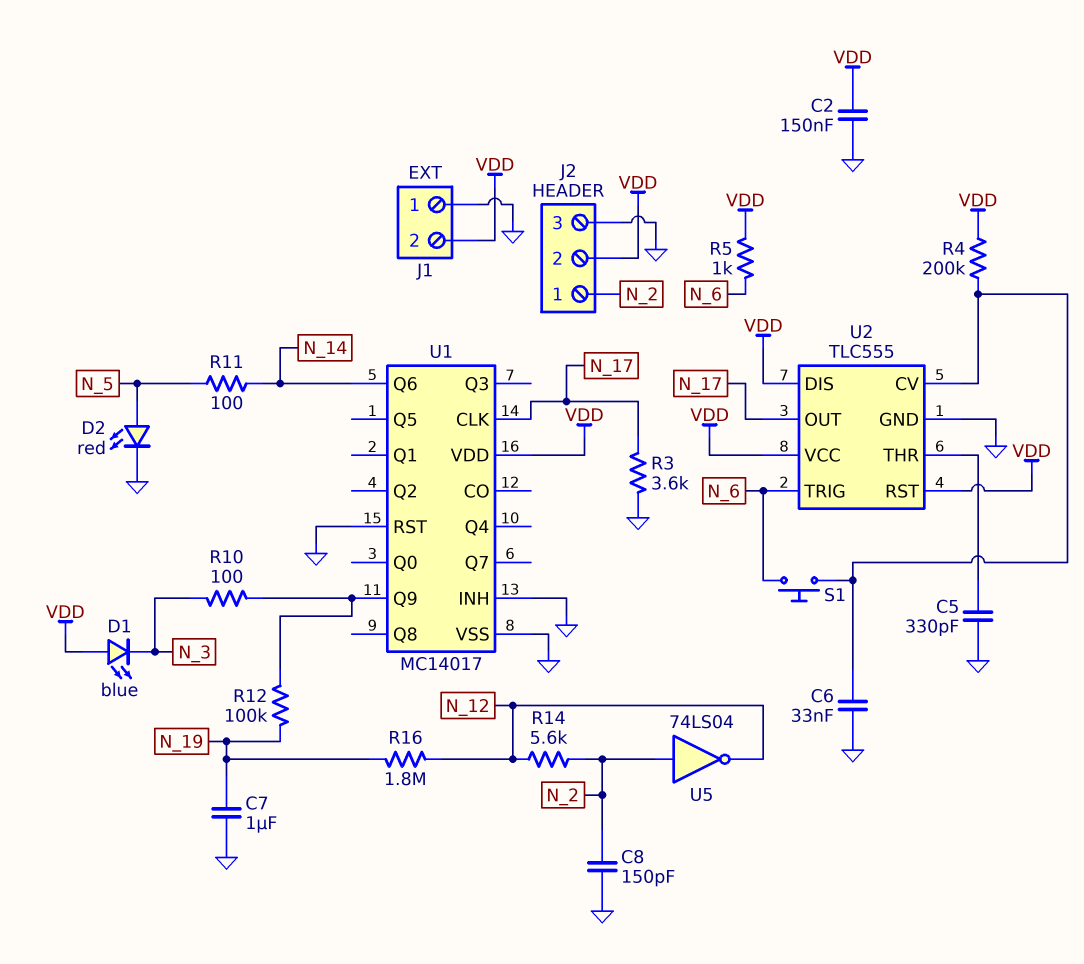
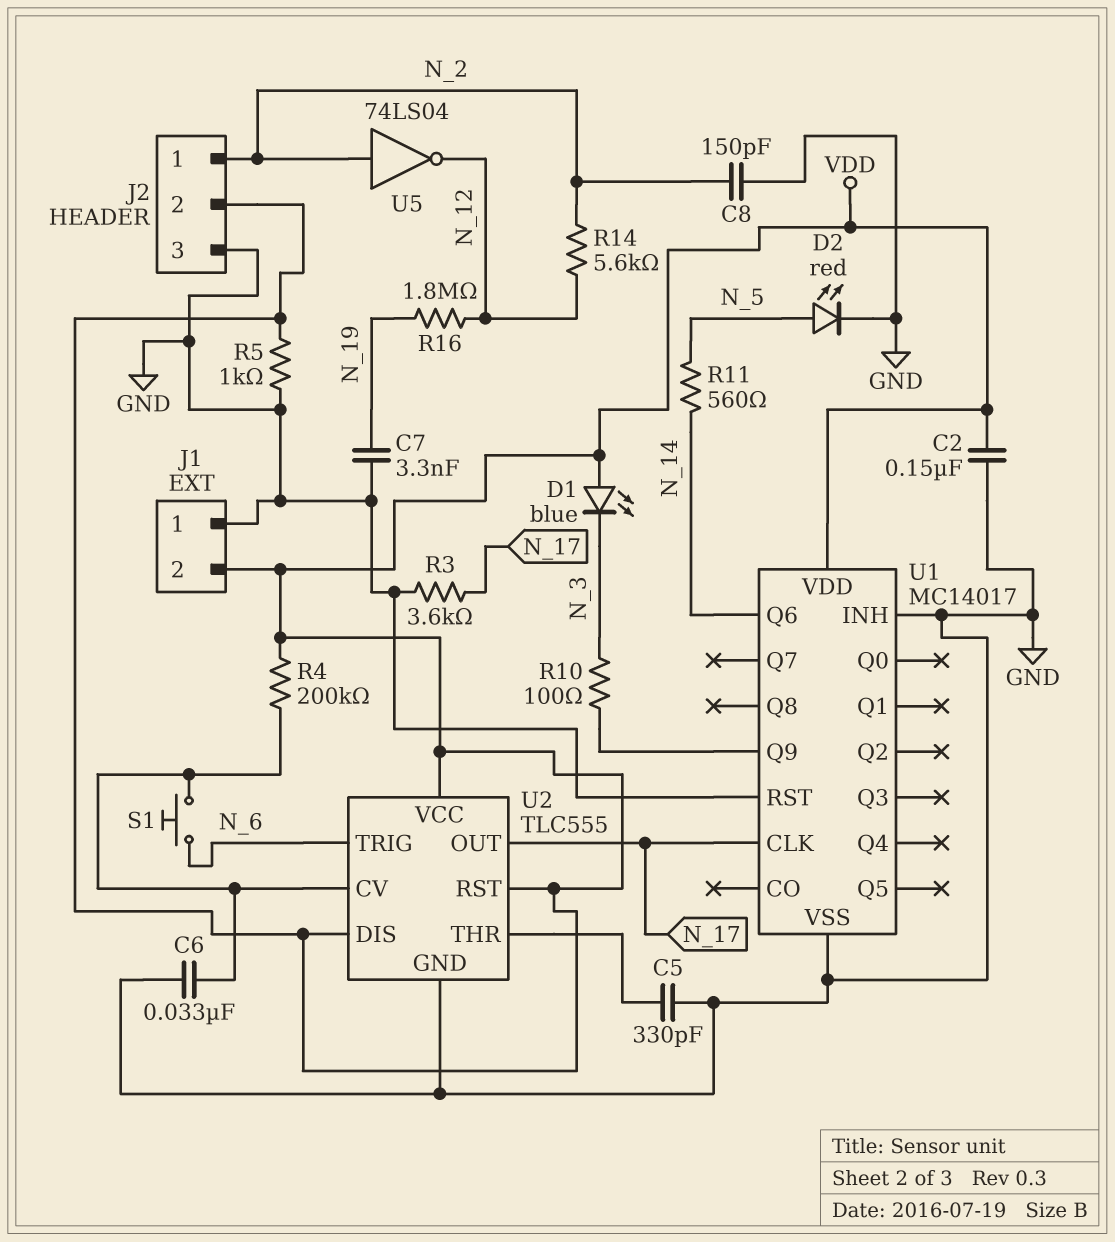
C7: 1uF (GND, N_19) -> 3.3nF (GND, N_19)
R5: 1k (N_6, VDD) -> 1k (GND, VDD)
R11: 100 (N_5, N_14) -> 560 (N_5, N_14)
R12: 100k (N_19, U1/Q9) -> none

